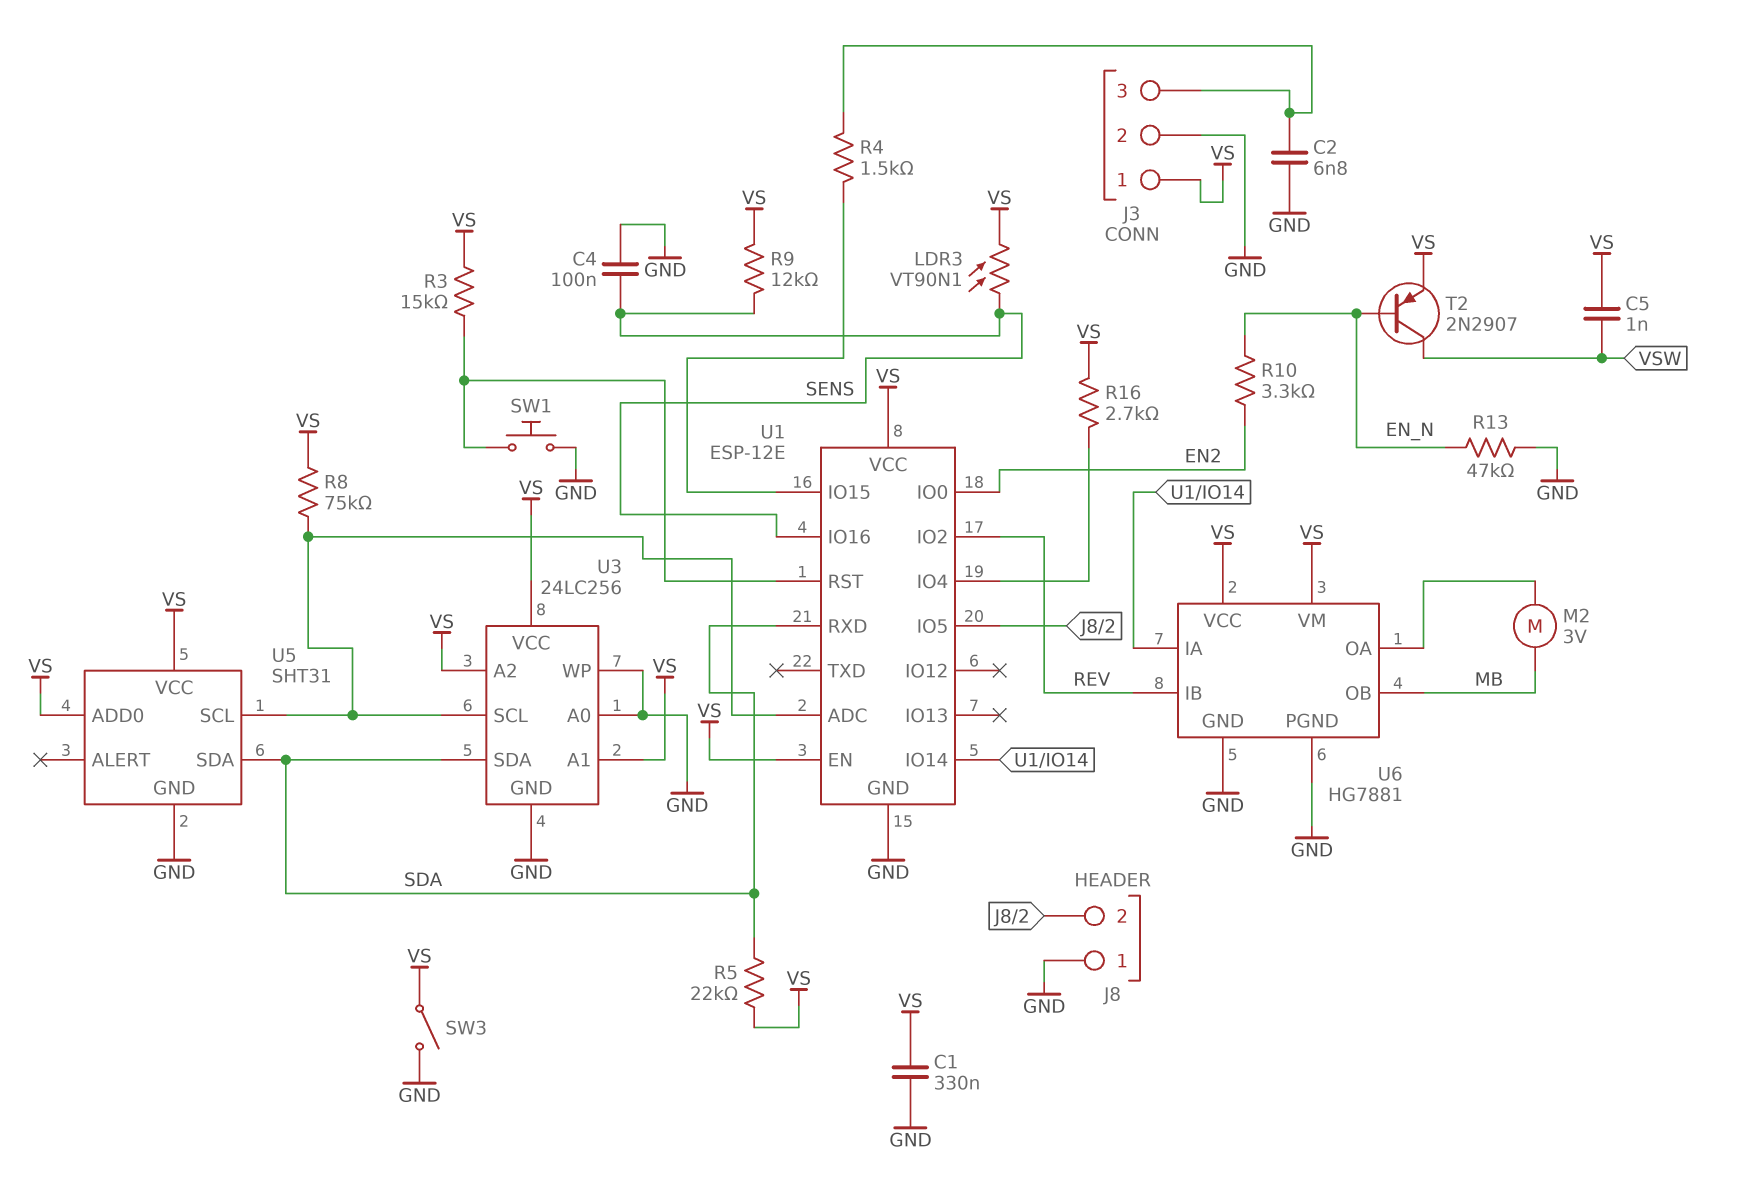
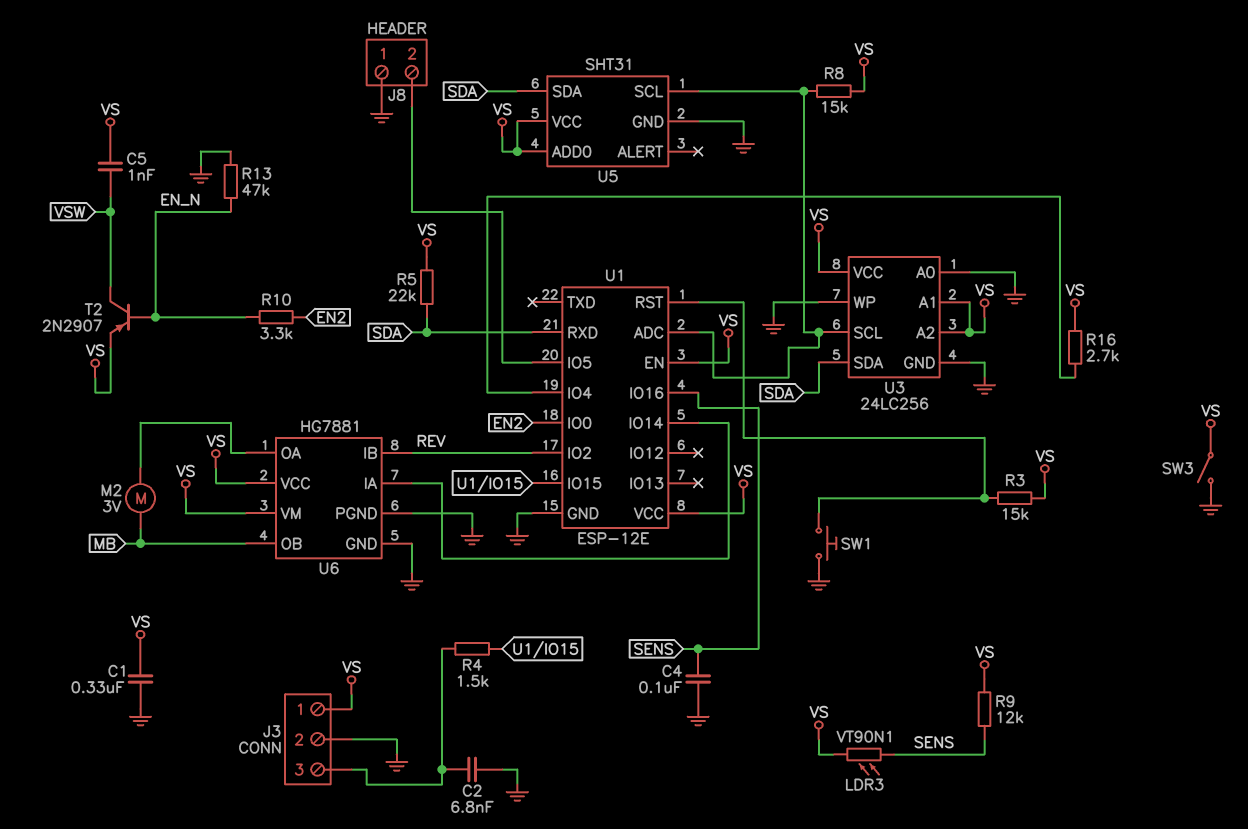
R8: 75k (U1/ADC, VS) -> 15k (U1/ADC, VS)

